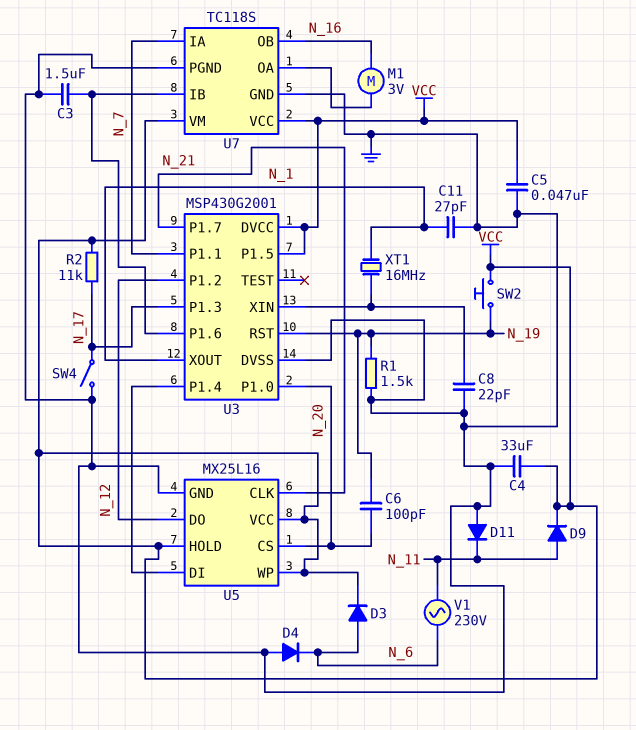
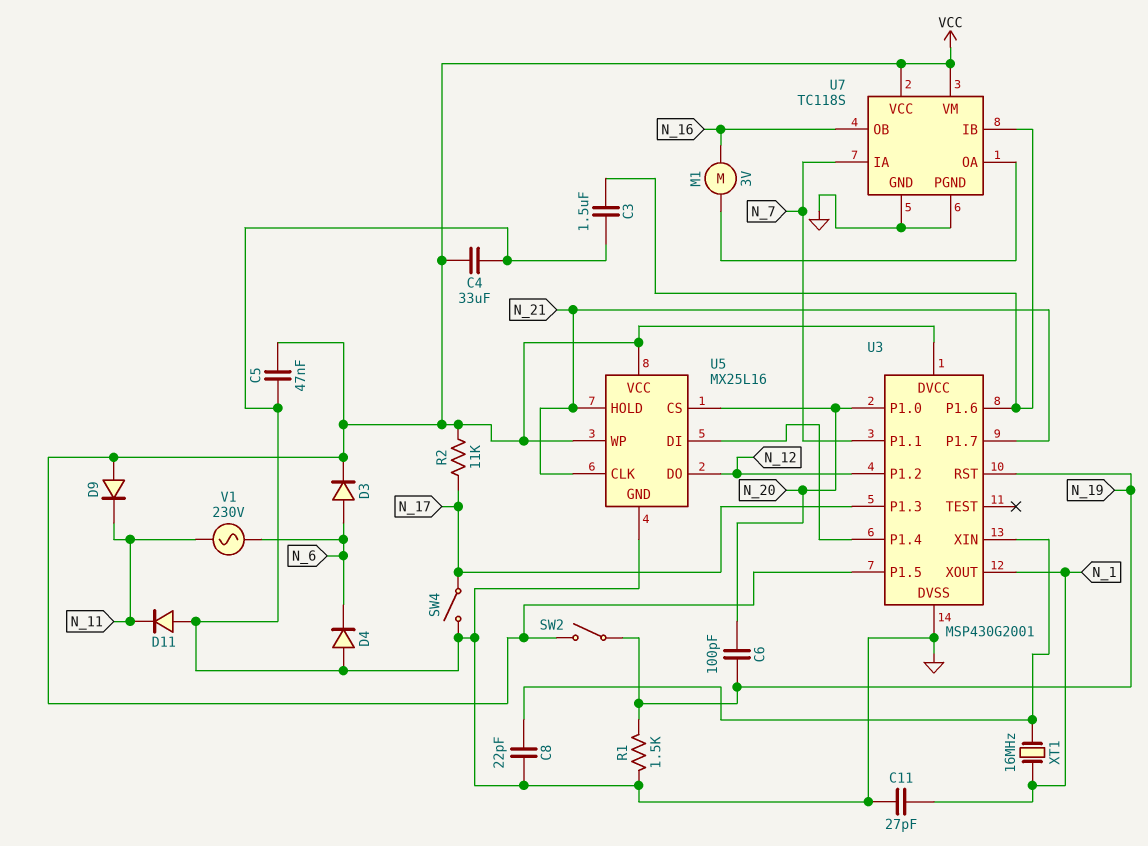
D9: diode (A N_11, K VCC) -> diode (A VCC, K N_11)
SW2: button (N_19, VCC) -> switch (N_19, VCC)
U5 pin HOLD: VCC -> N_21

